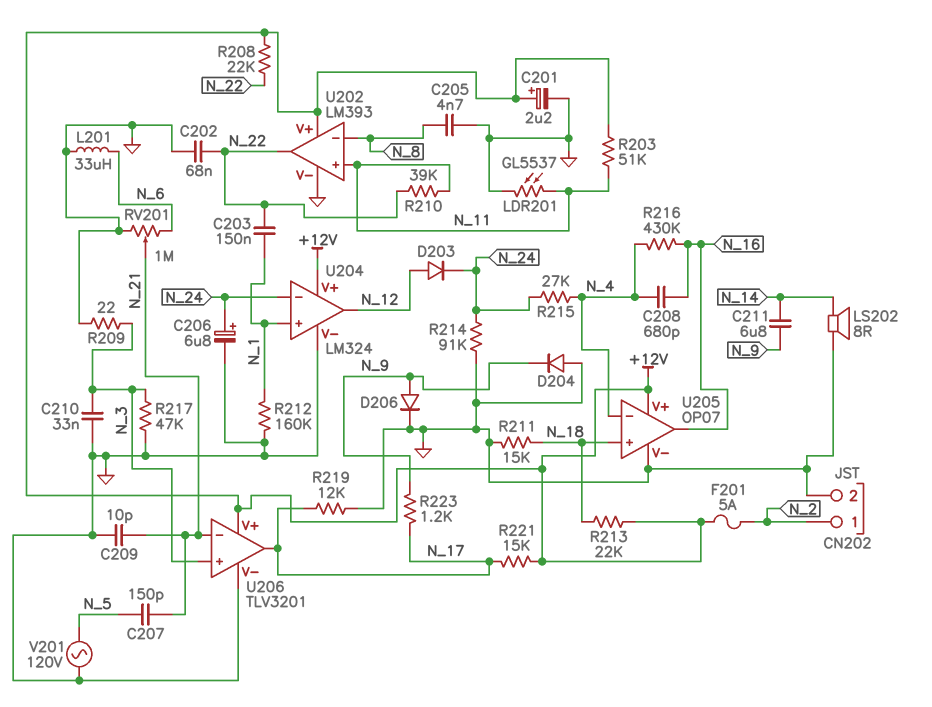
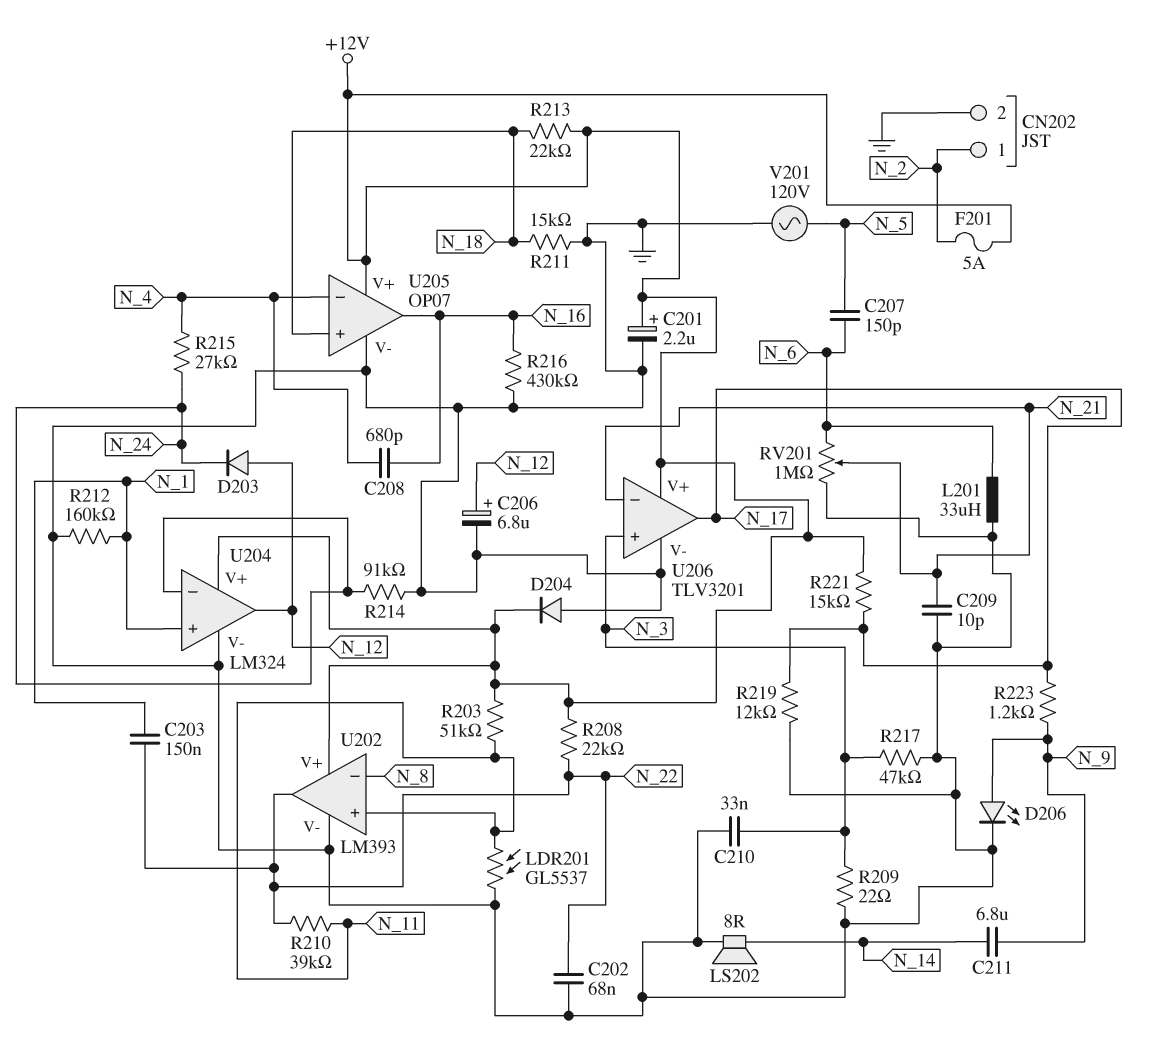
C205: 4.7nF (GND, N_8) -> none
C206: 6.8uF (plus N_24, minus GND) -> 6.8uF (plus N_12, minus GND)
C207: 150pF (N_5, N_21) -> 150pF (N_5, N_6)
D204: diode (A GND, K N_9) -> diode (A GND, K +12V)
D206: diode (A N_9, K GND) -> LED (A N_9, K GND)
R216: 430k (N_4, N_16) -> 430k (GND, N_16)

